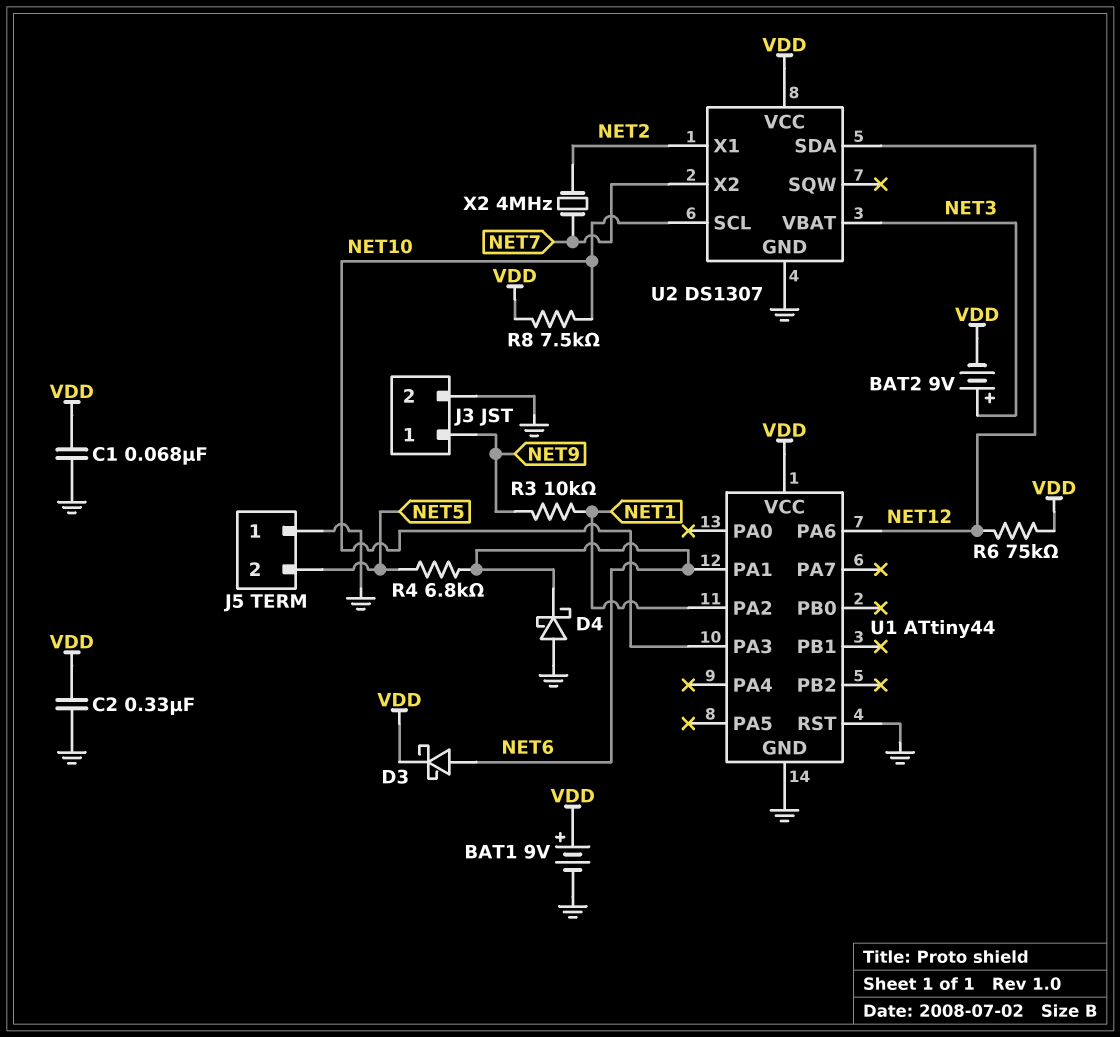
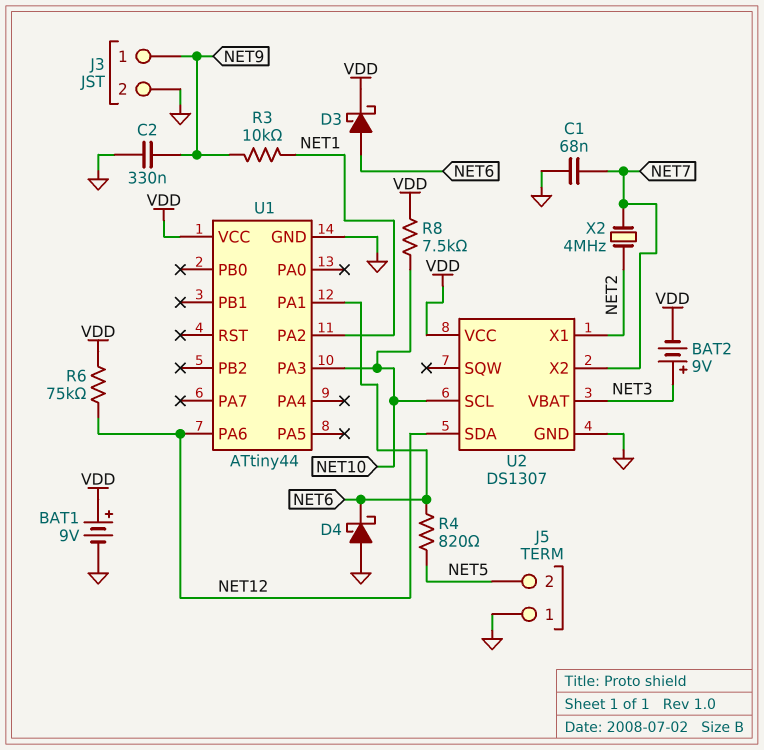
C1: 68nF (GND, VDD) -> 68nF (GND, NET7)
C2: 330nF (GND, VDD) -> 330nF (GND, NET9)
R4: 6.8k (NET5, NET6) -> 820 (NET5, NET6)
U1 pin RST: GND -> none

